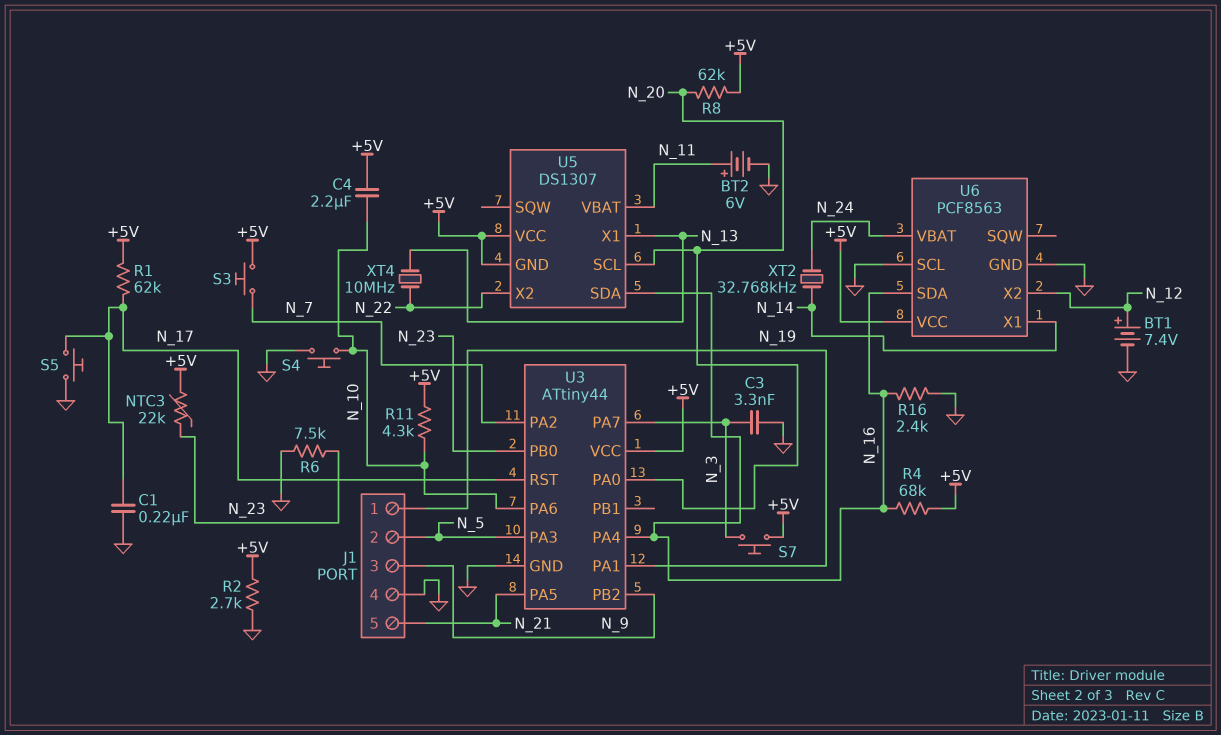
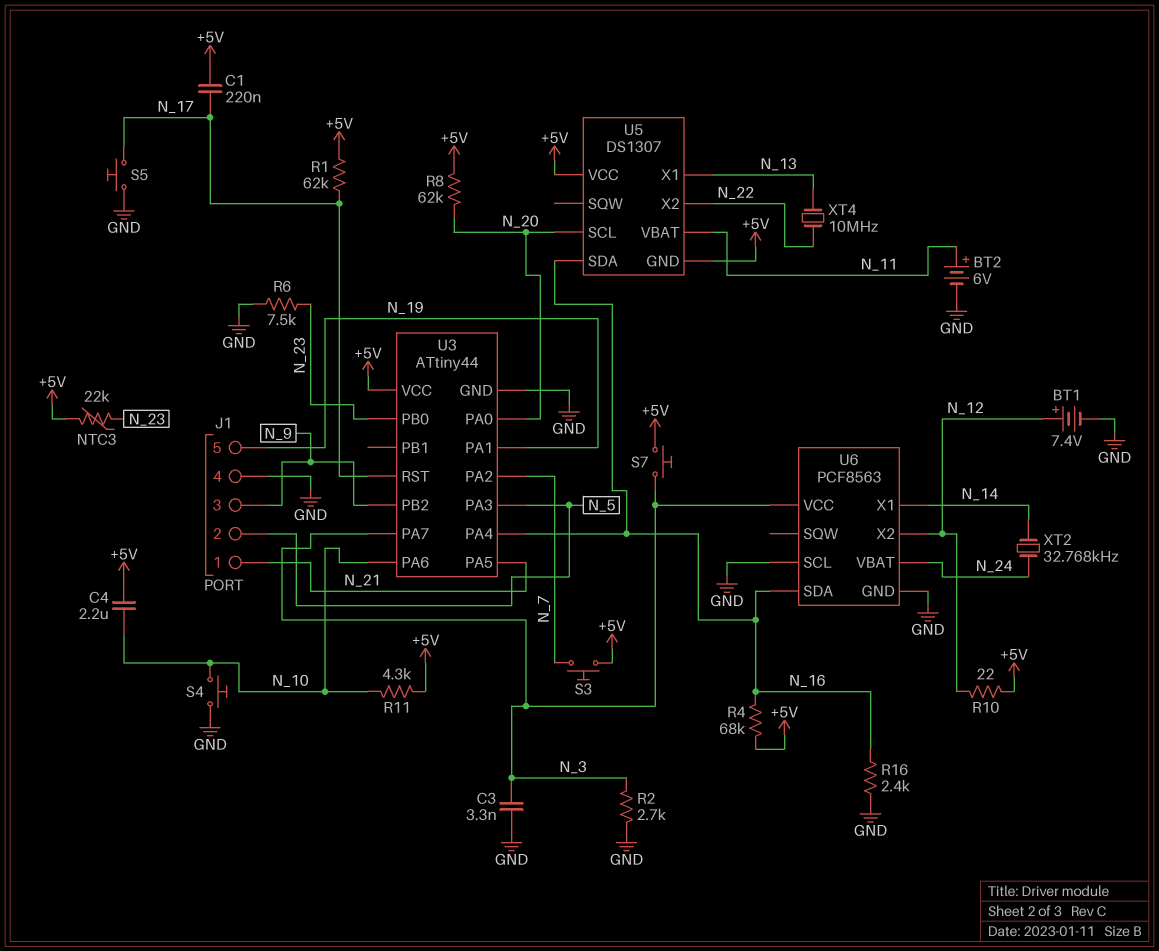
C1: 220nF (GND, N_17) -> 220nF (+5V, N_17)
J1 pin 1: N_19 -> N_21
J1 pin 5: N_21 -> N_19
R2: 2.7k (+5V, GND) -> 2.7k (GND, N_3)
R10: none -> 22 (+5V, N_12)
U6 pin VCC: +5V -> N_3

